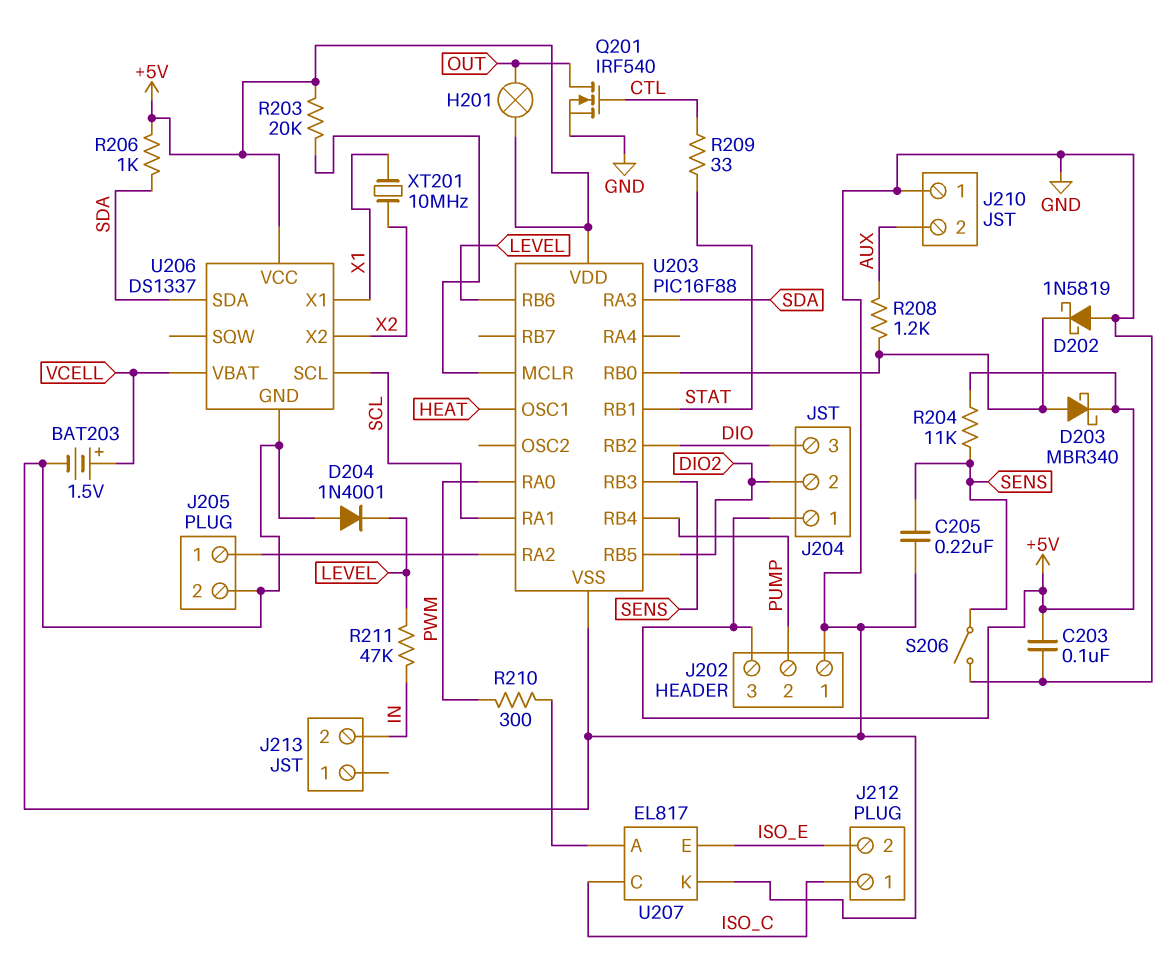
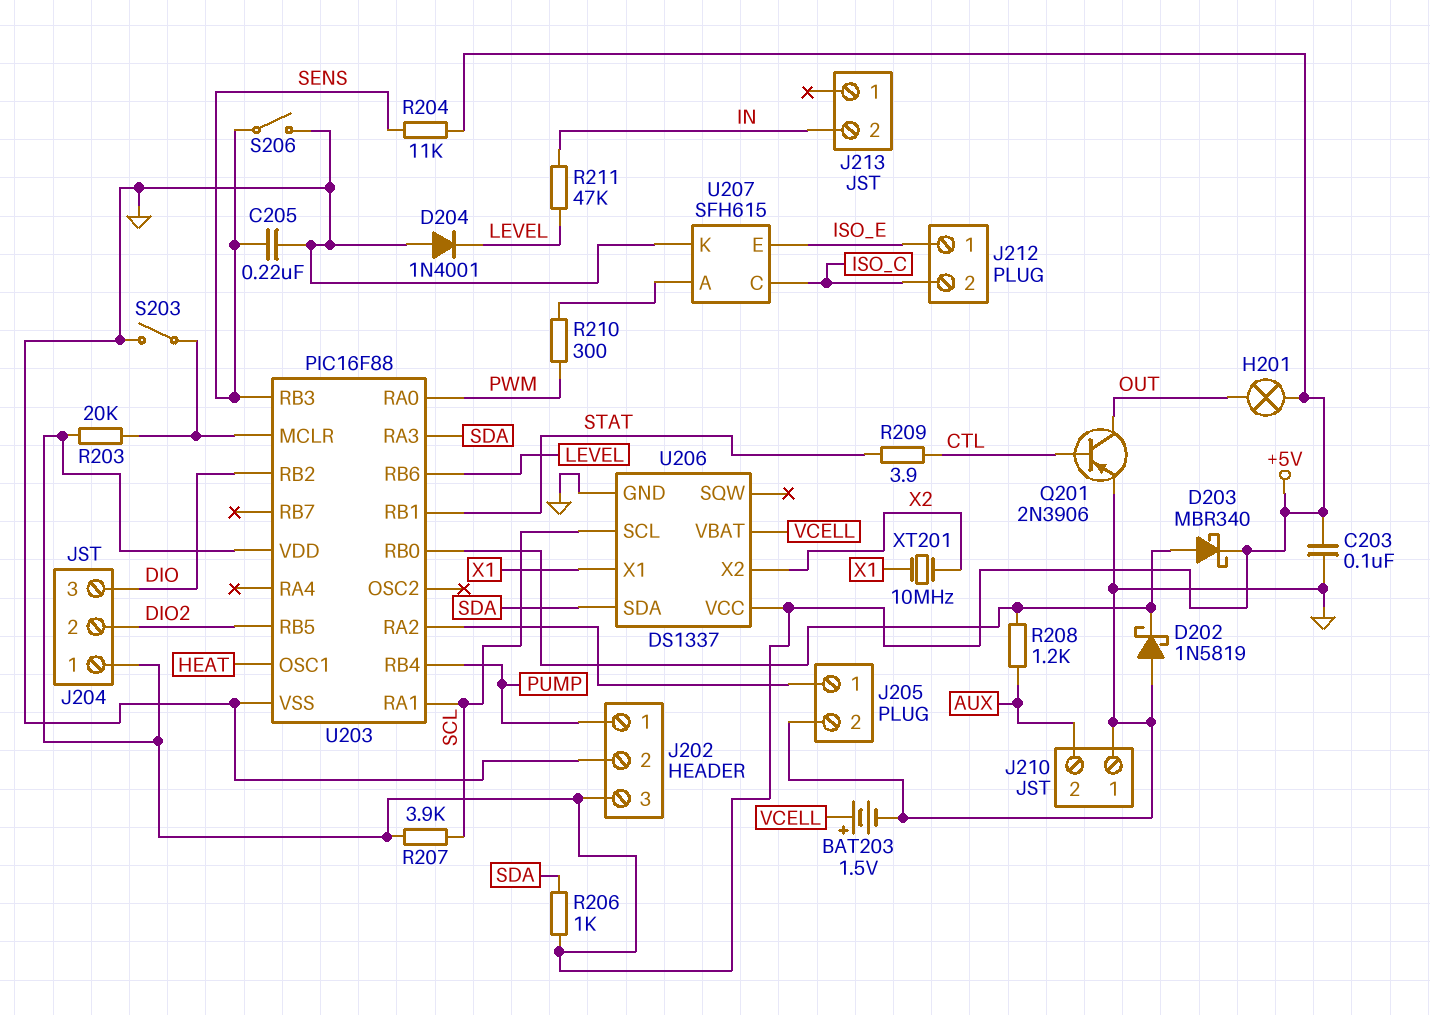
J202 pin 1: GND -> PUMP
J202 pin 2: PUMP -> GND
J212 pin 1: ISO_C -> ISO_E
J212 pin 2: ISO_E -> ISO_C
Q201: NMOS IRF540 (G CTL, D OUT, S GND) -> PNP 2N3906 (B CTL, C OUT, E GND)
R207: none -> 3.9k (+5V, SCL)
R209: 33 (CTL, STAT) -> 3.9 (CTL, STAT)
S203: none -> switch (GND, U203/MCLR)
U207: EL817 -> SFH615

